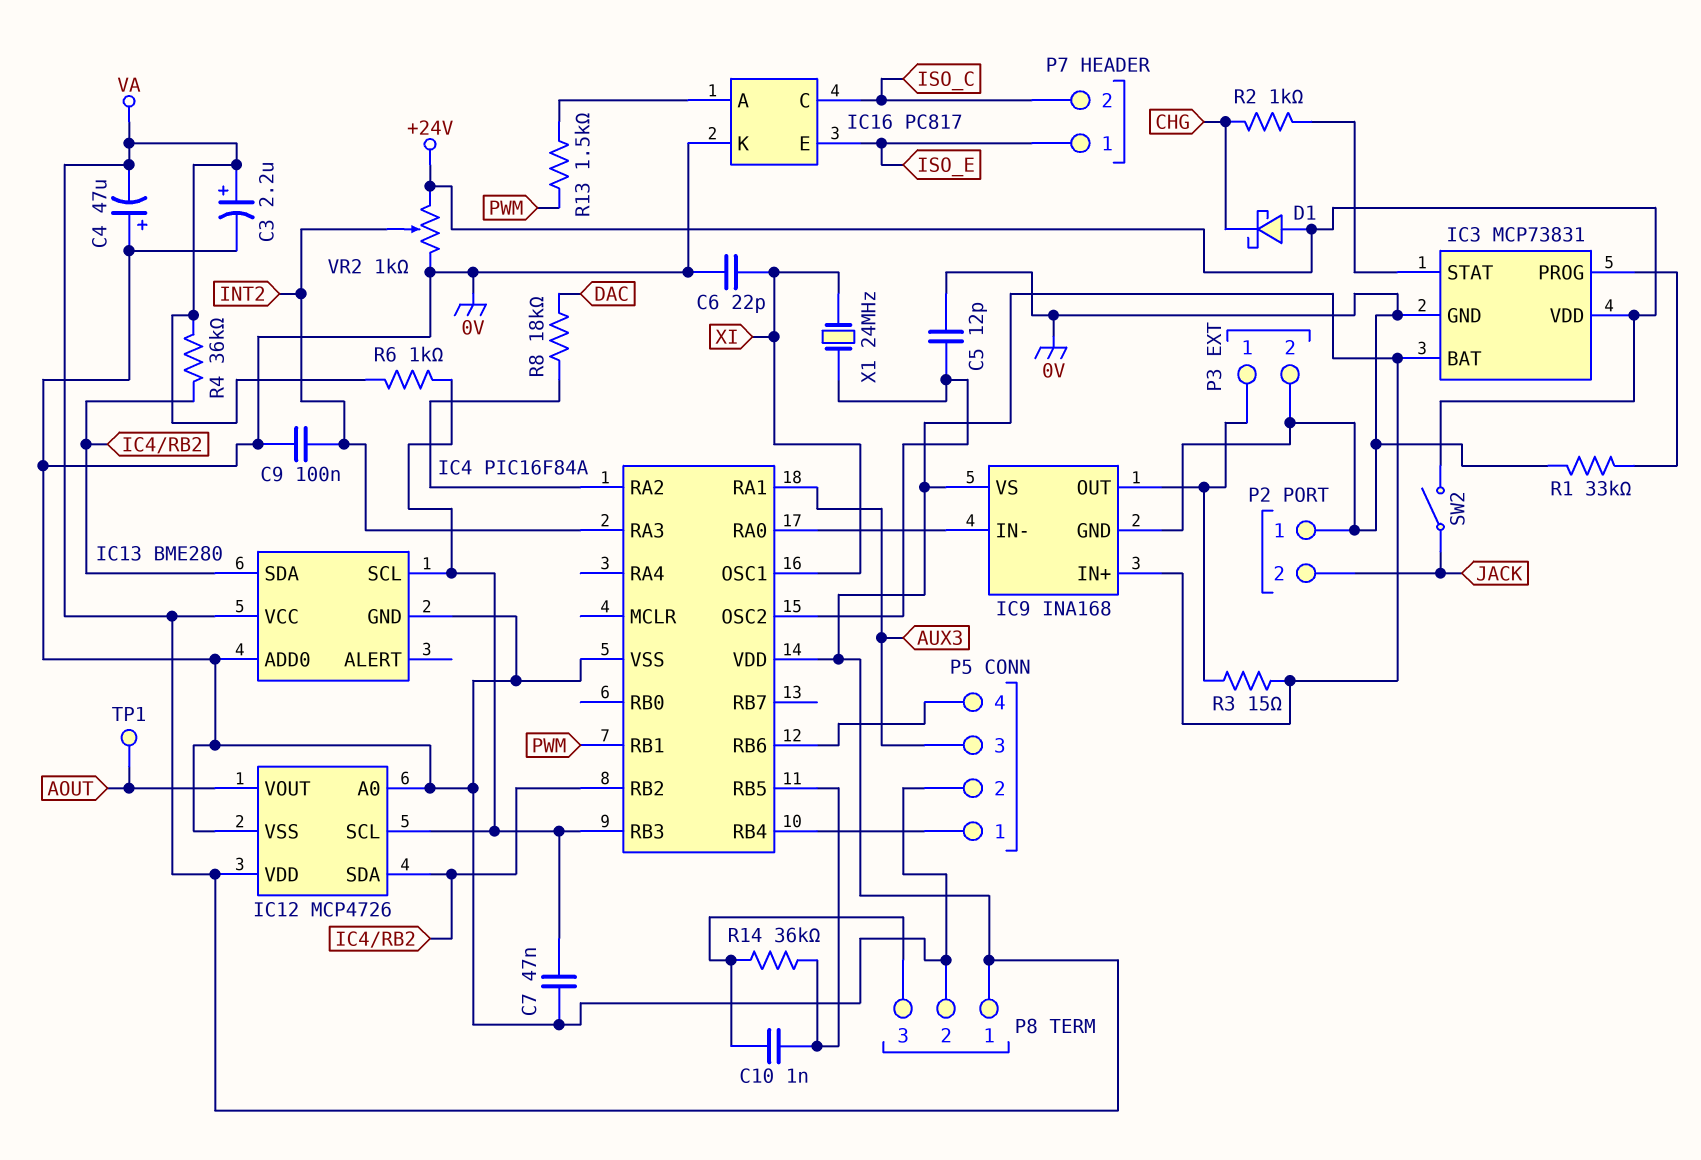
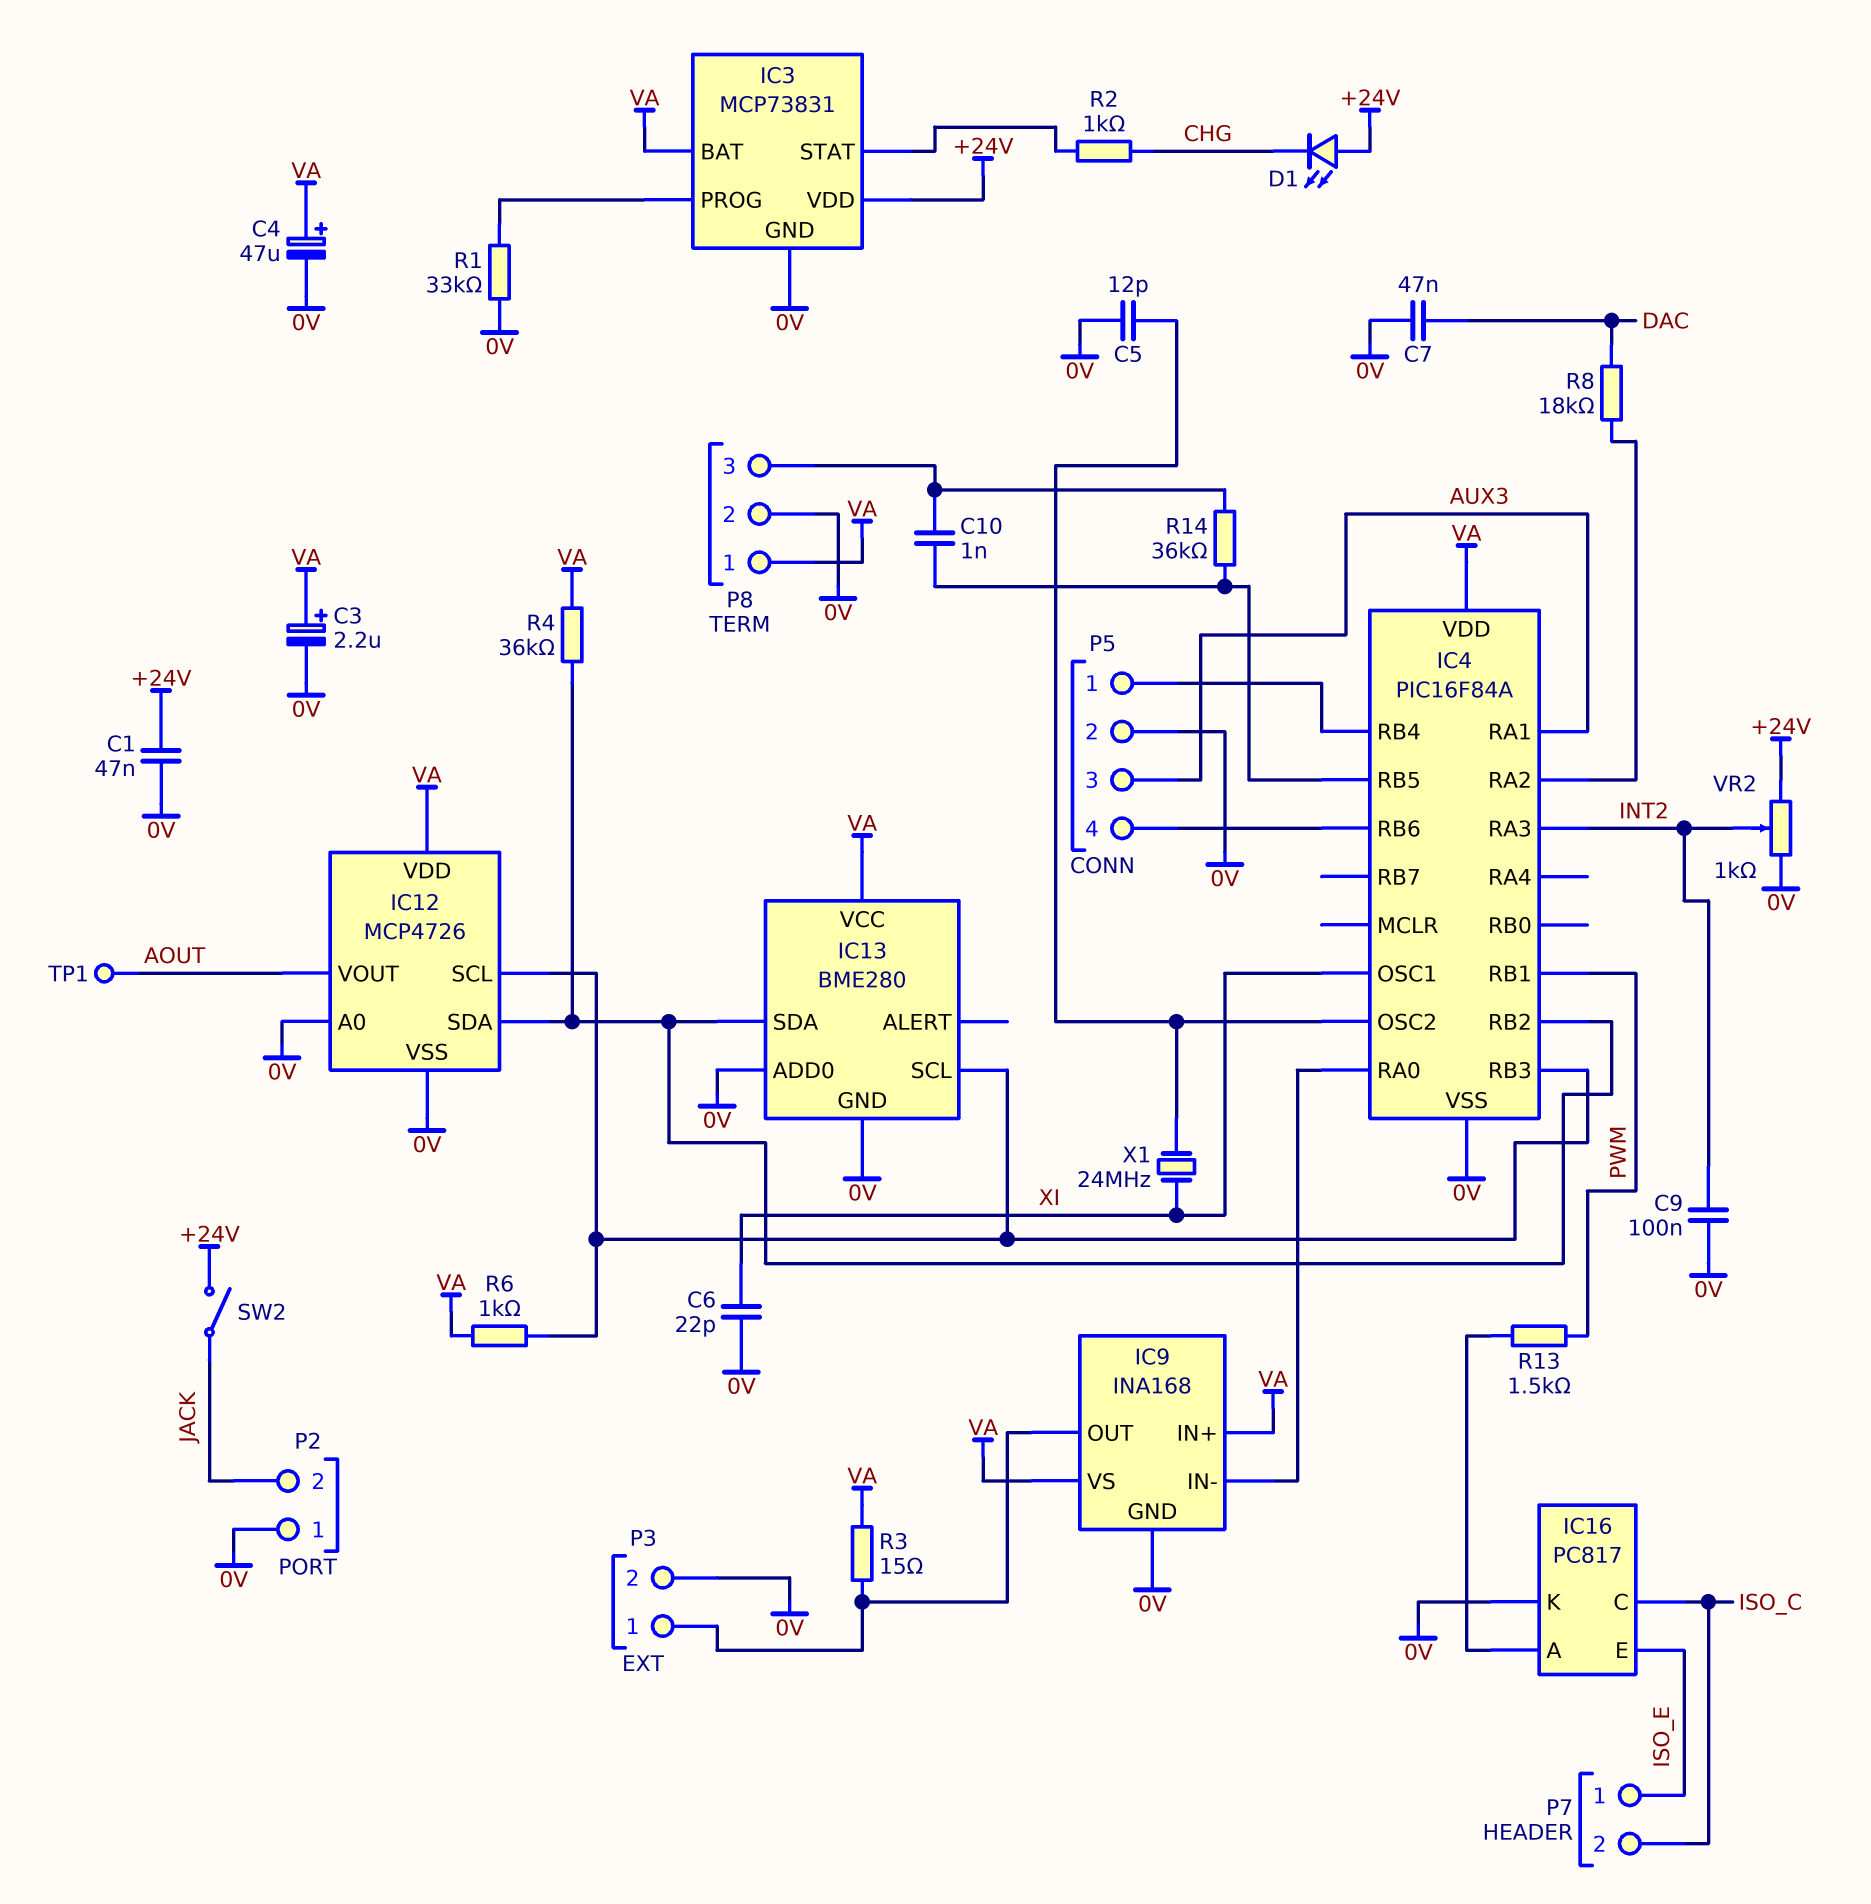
C1: none -> 47nF (+24V, 0V)
C4: 47uF (plus 0V, minus VA) -> 47uF (plus VA, minus 0V)
C7: 47nF (0V, IC4/RB3) -> 47nF (0V, DAC)
D1: schottky (A +24V, K CHG) -> LED (A +24V, K CHG)

